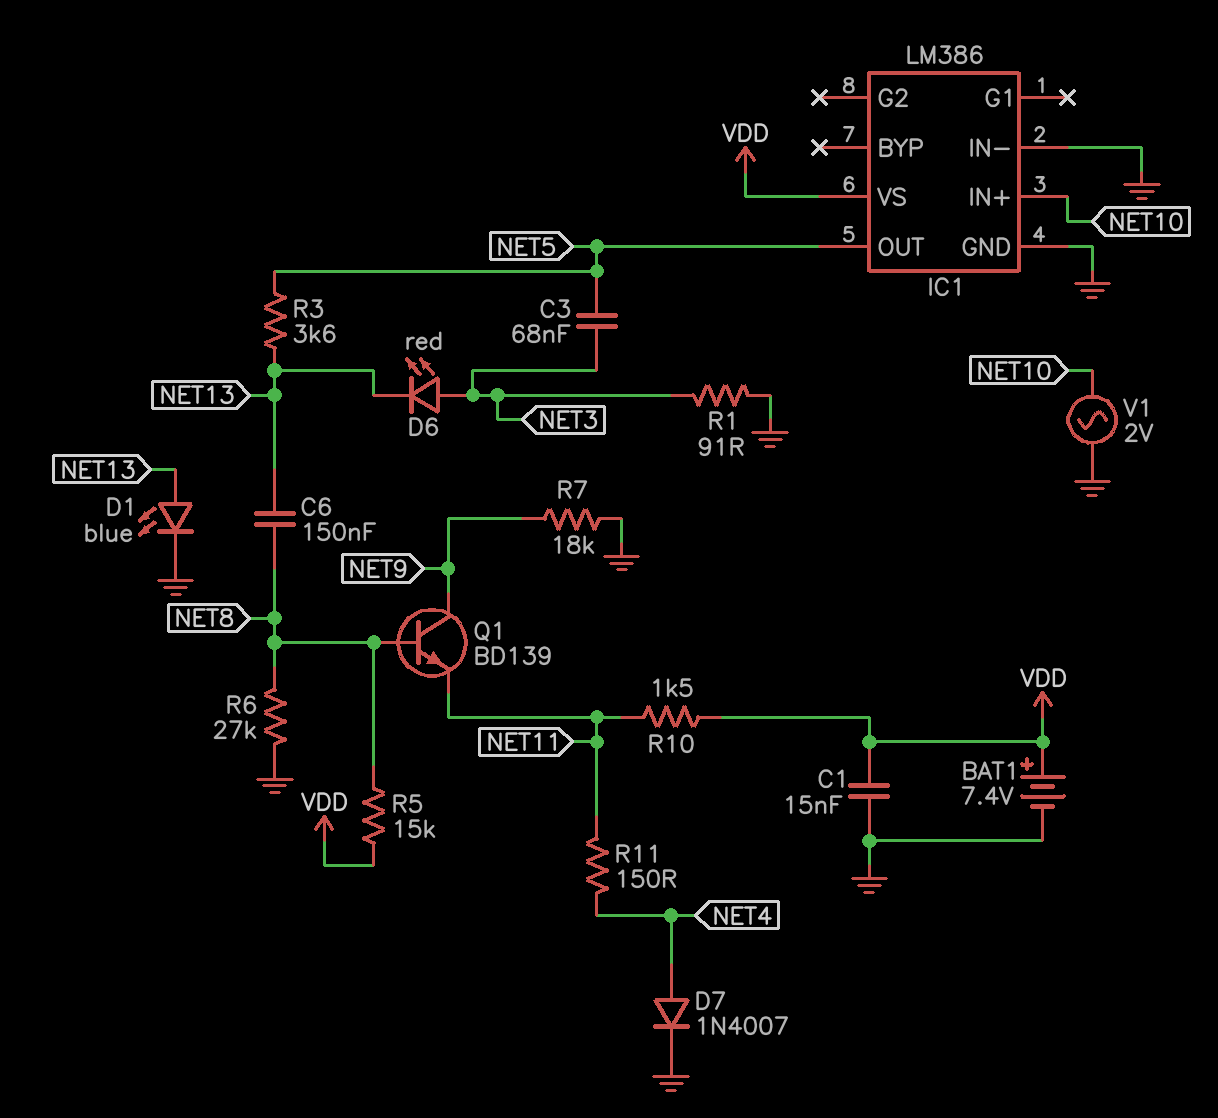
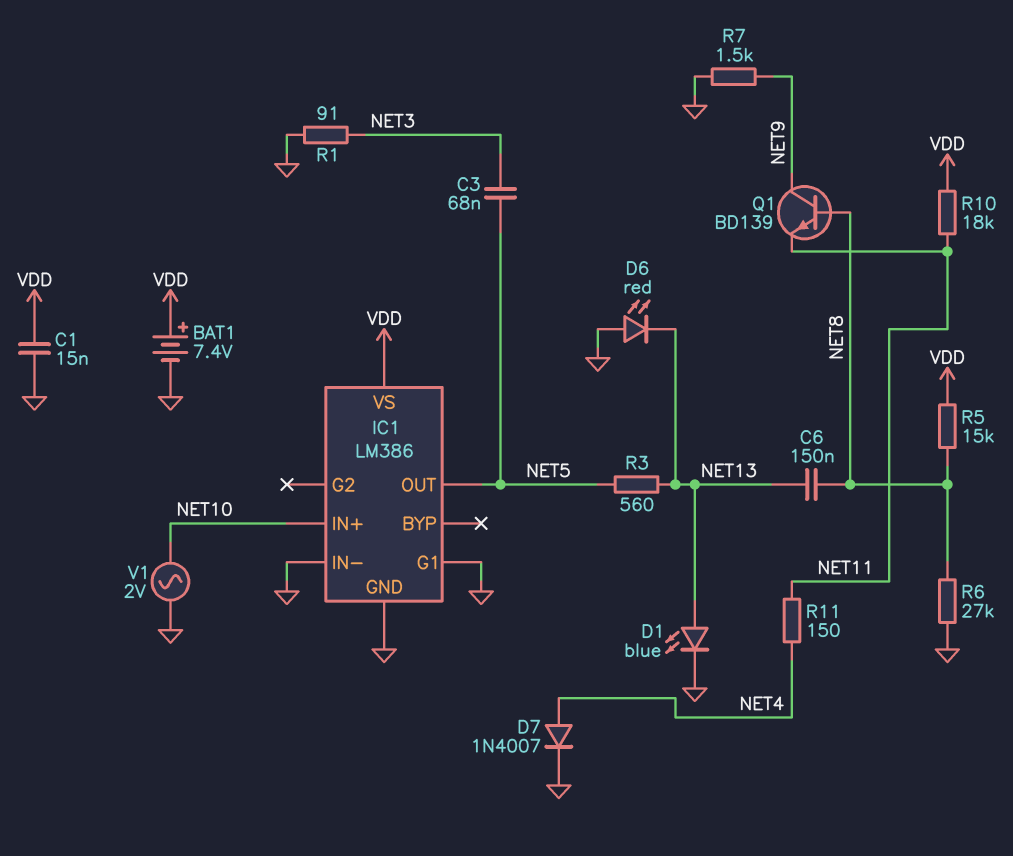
D6: LED red (A NET3, K NET13) -> LED red (A GND, K NET13)
IC1 pin G1: none -> GND
R3: 3.6k (NET5, NET13) -> 560 (NET5, NET13)
R7: 18k (GND, NET9) -> 1.5k (GND, NET9)
R10: 1.5k (NET11, VDD) -> 18k (NET11, VDD)

